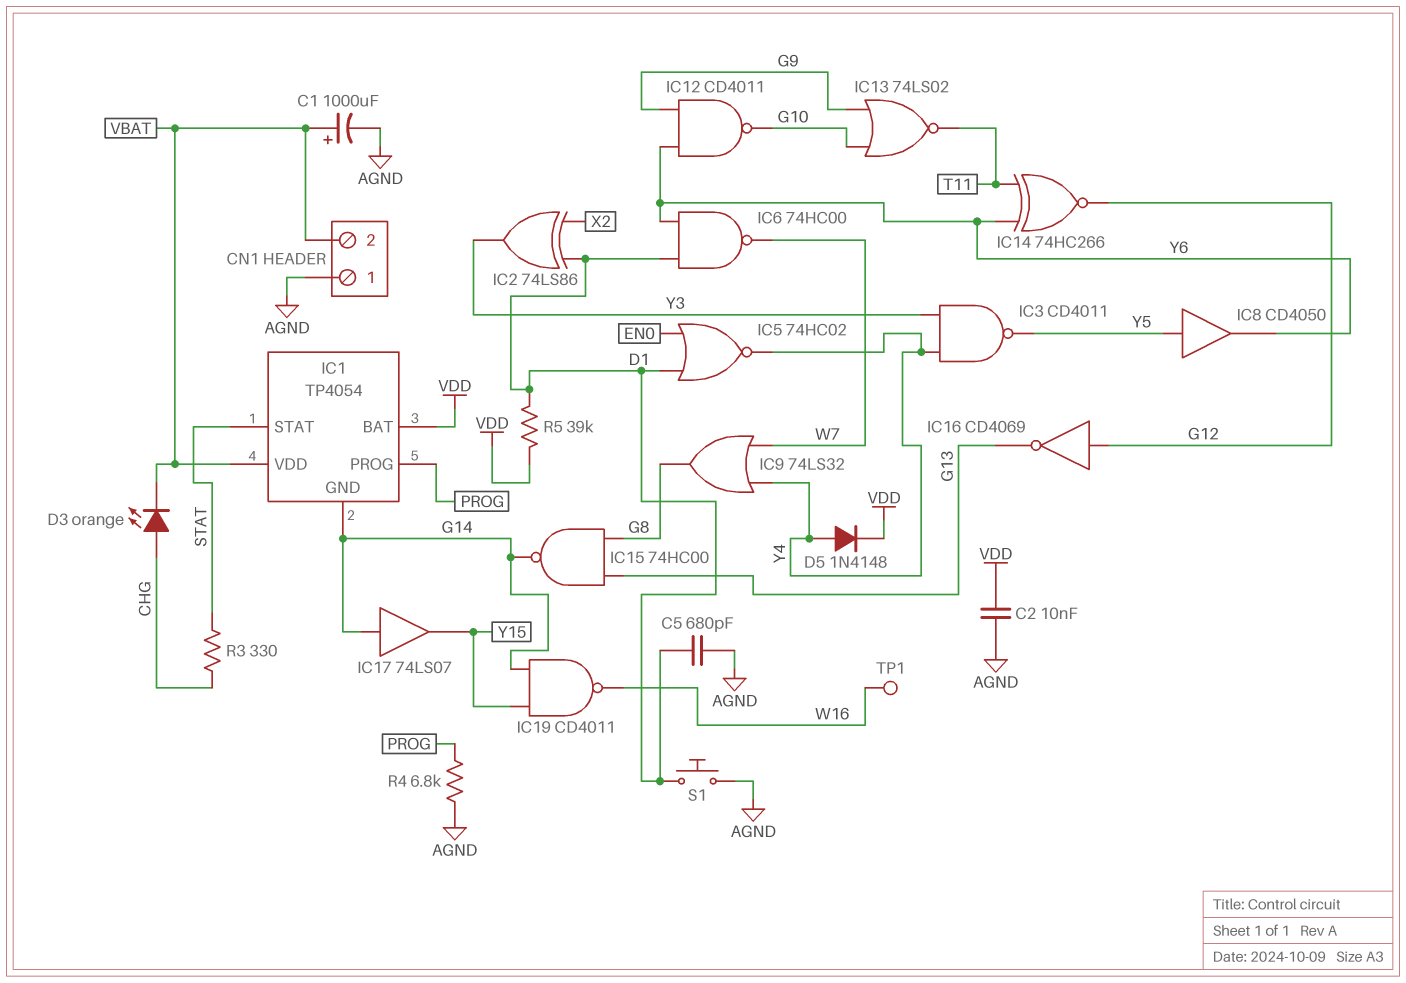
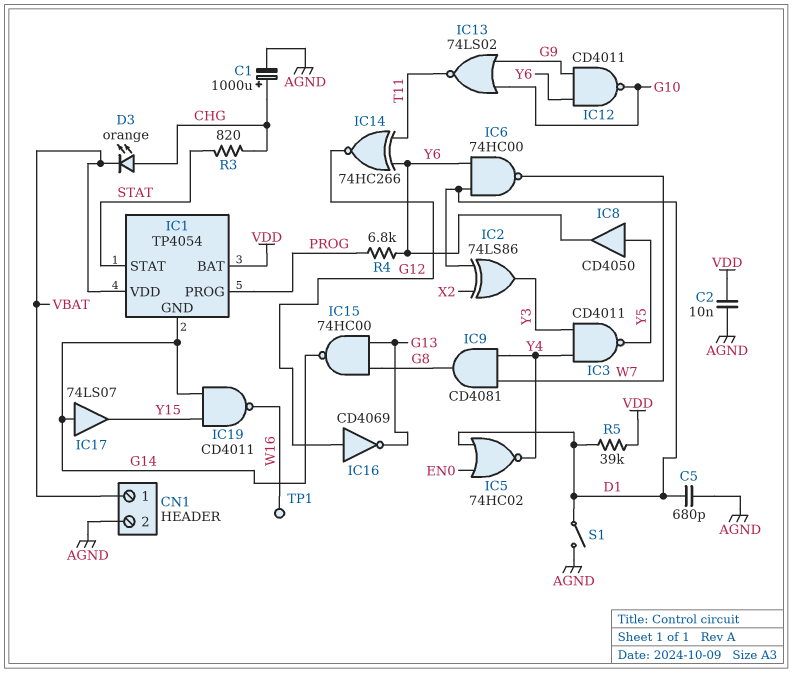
C1: 1000uF (plus VBAT, minus AGND) -> 1000uF (plus CHG, minus AGND)
CN1 pin 1: AGND -> VBAT
CN1 pin 2: VBAT -> AGND
D5: diode 1N4148 (A Y4, K VDD) -> none
IC9: OR 74LS32 (in W7, in Y4, out G8) -> AND CD4081 (in W7, in Y4, out G8)
R3: 330 (CHG, STAT) -> 820 (CHG, STAT)
R4: 6.8k (AGND, PROG) -> 6.8k (PROG, Y6)
S1: button (AGND, D1) -> switch (AGND, D1)

